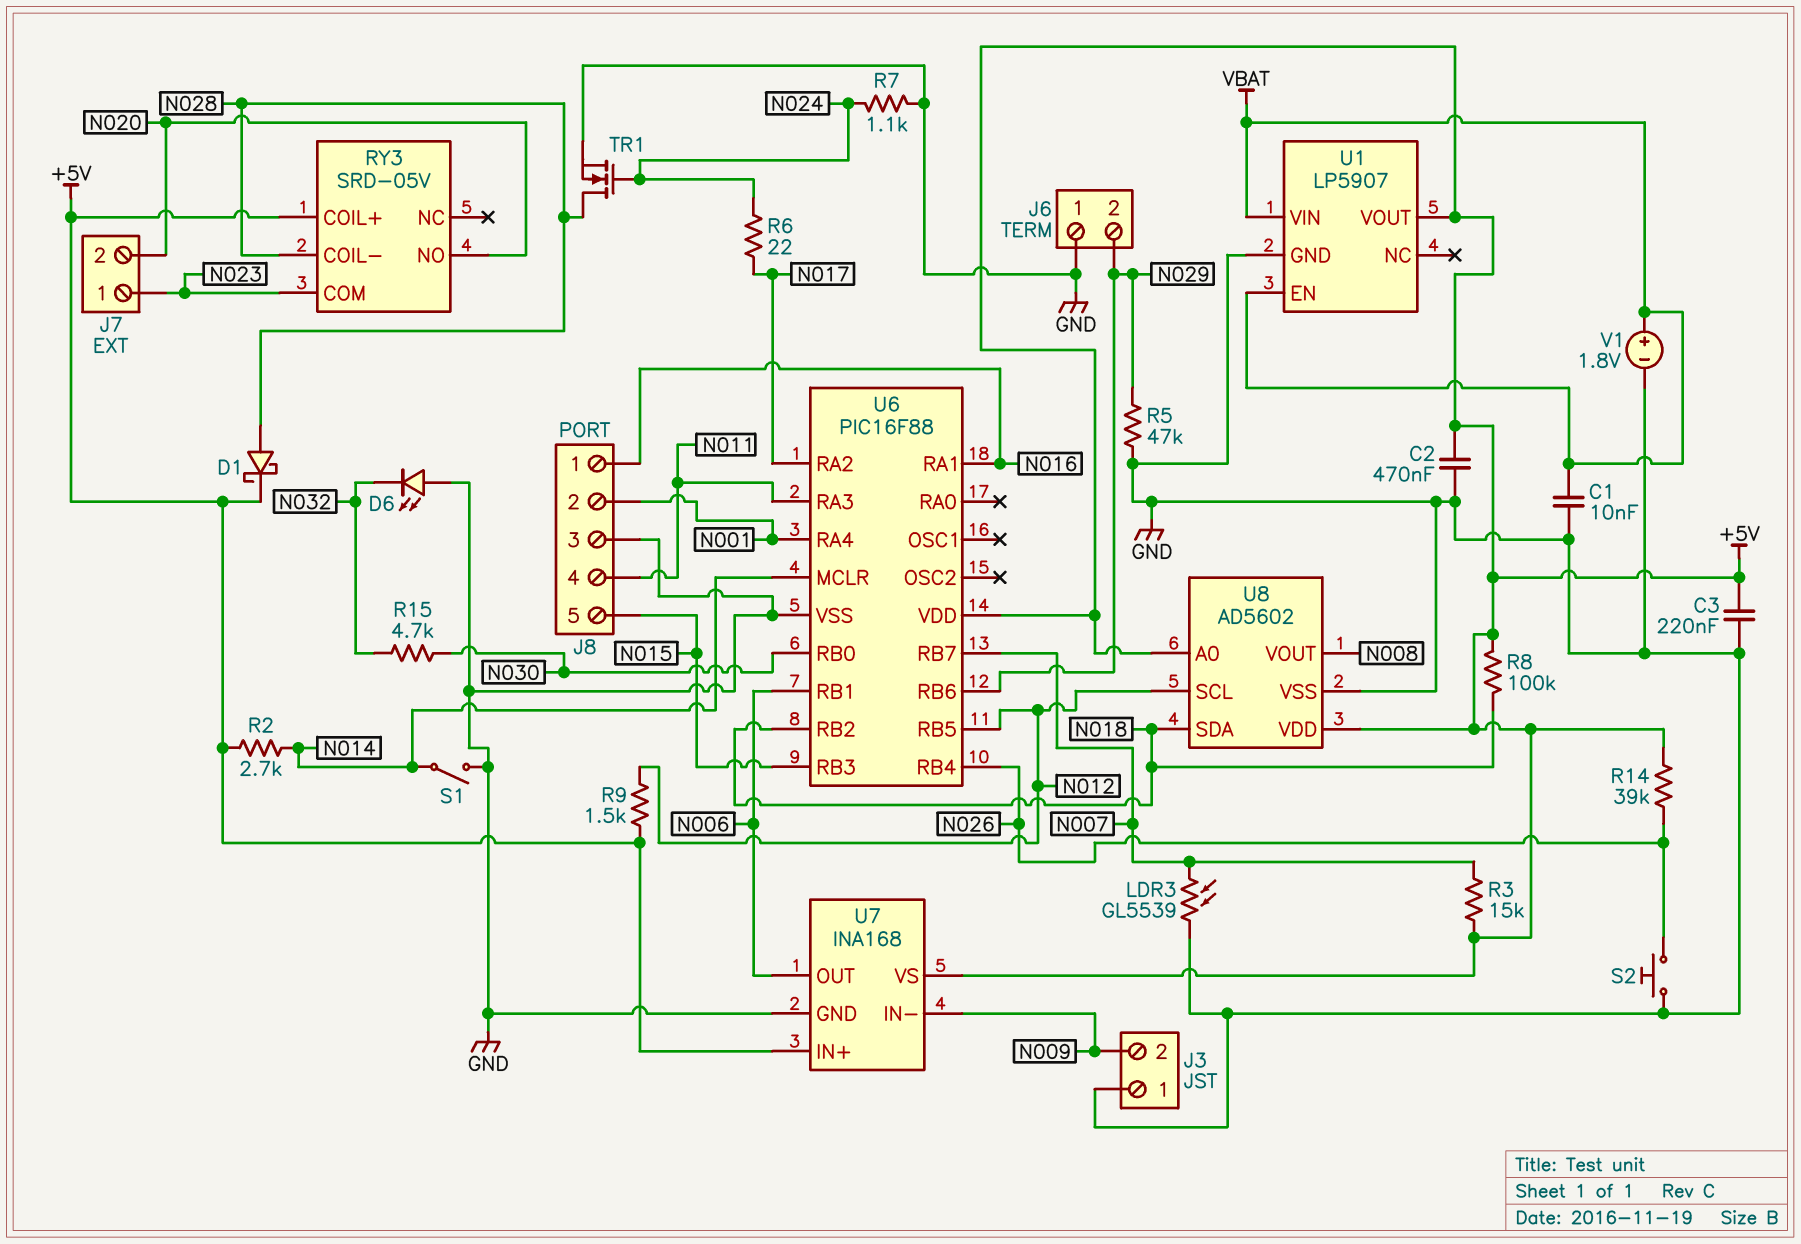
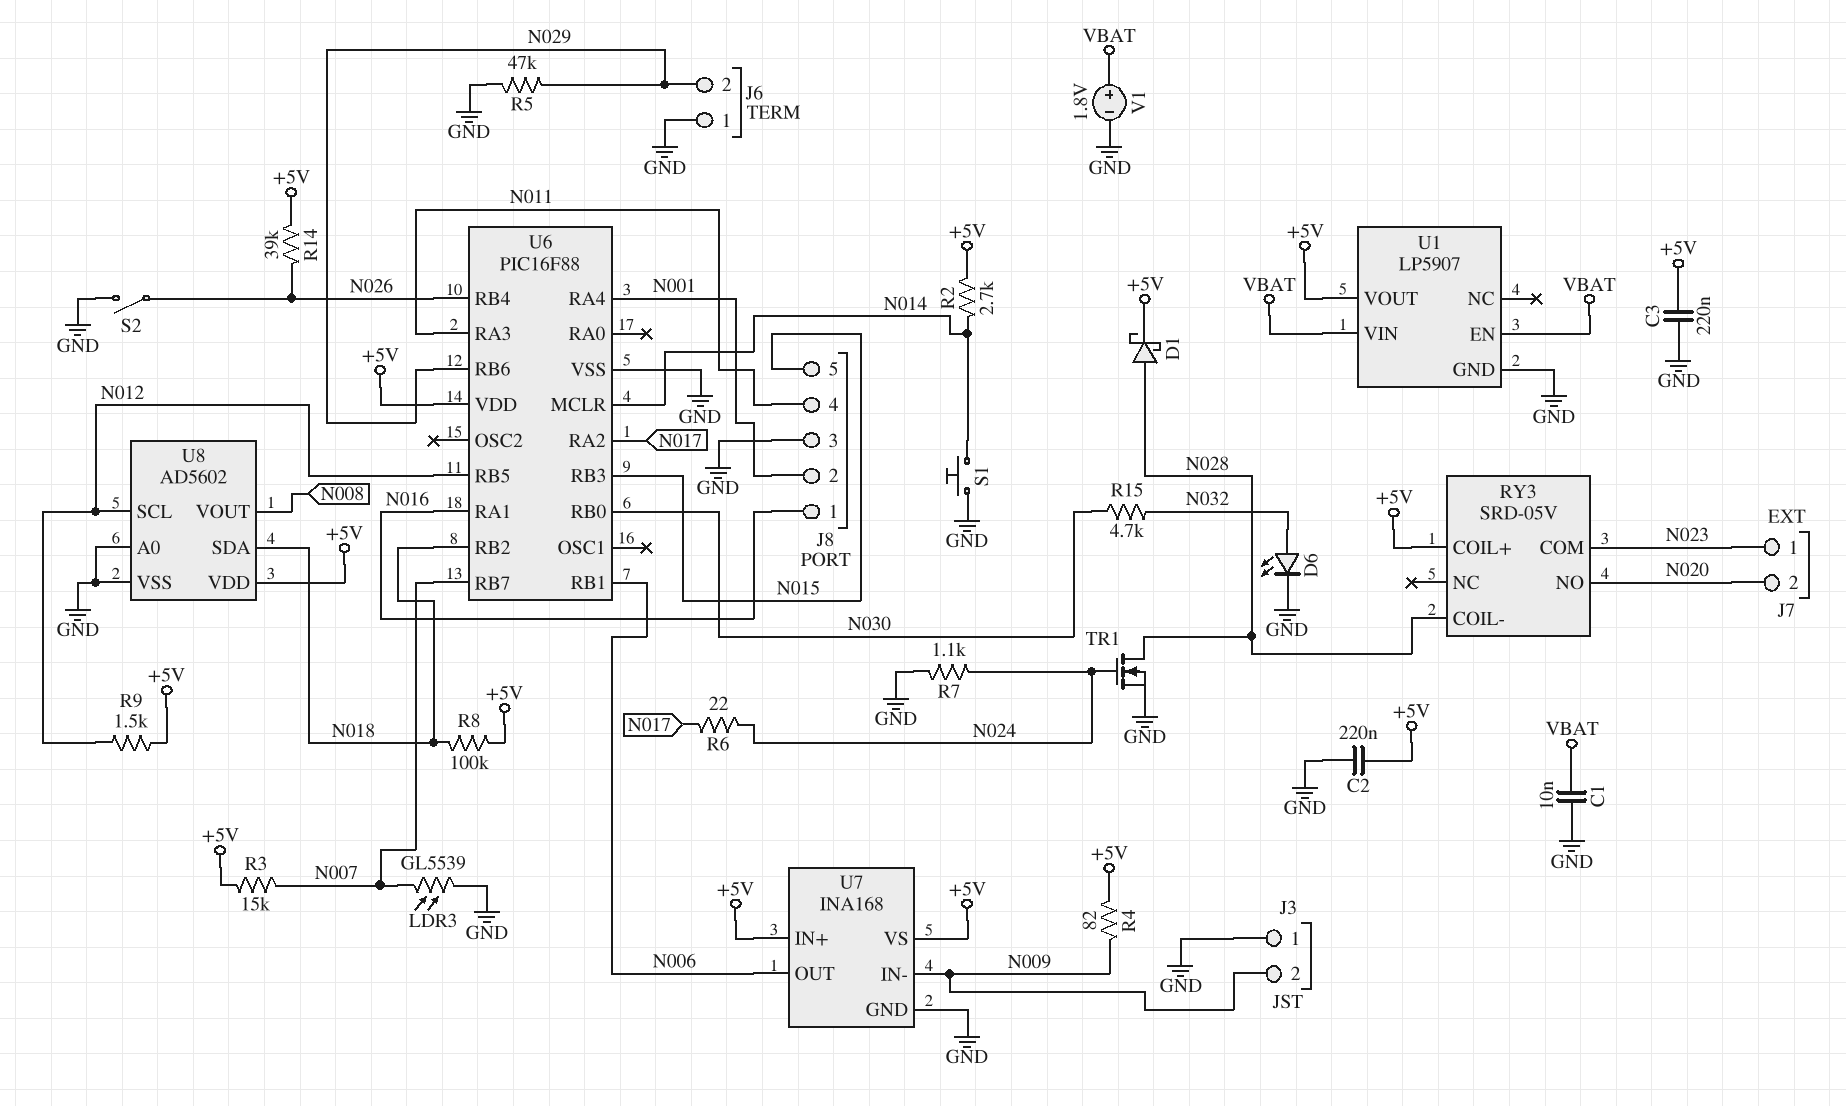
C2: 470nF (+5V, GND) -> 220nF (+5V, GND)
D6: LED (A GND, K N032) -> LED (A N032, K GND)
R4: none -> 82 (+5V, N009)
S1: switch (GND, N014) -> button (GND, N014)
S2: button (GND, N026) -> switch (GND, N026)
U8 pin A0: +5V -> GND

